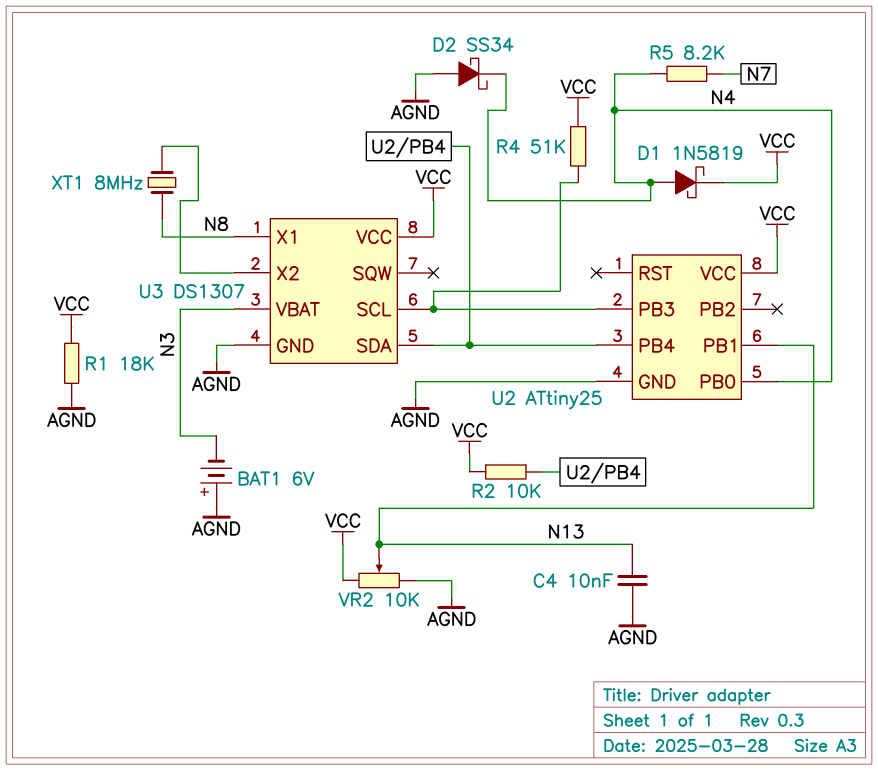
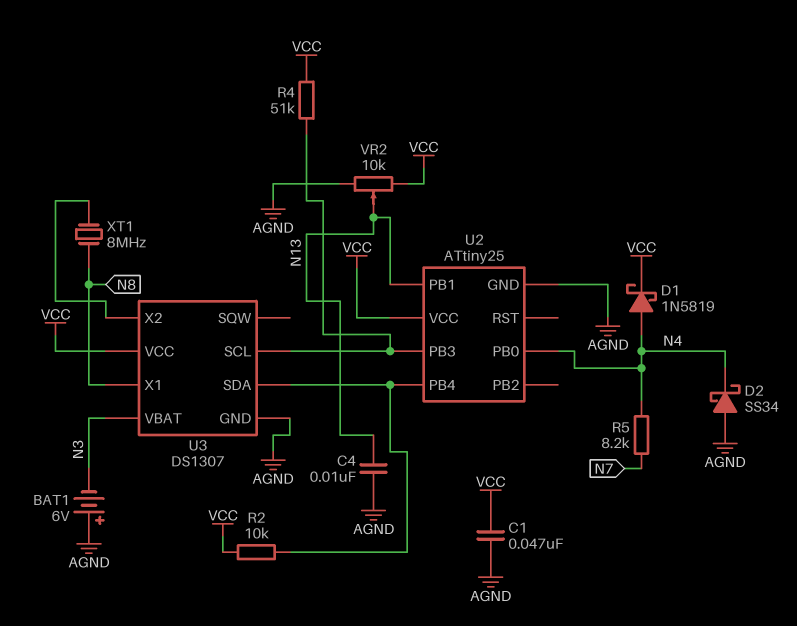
C1: none -> 47nF (AGND, VCC)
R1: 18k (AGND, VCC) -> none

